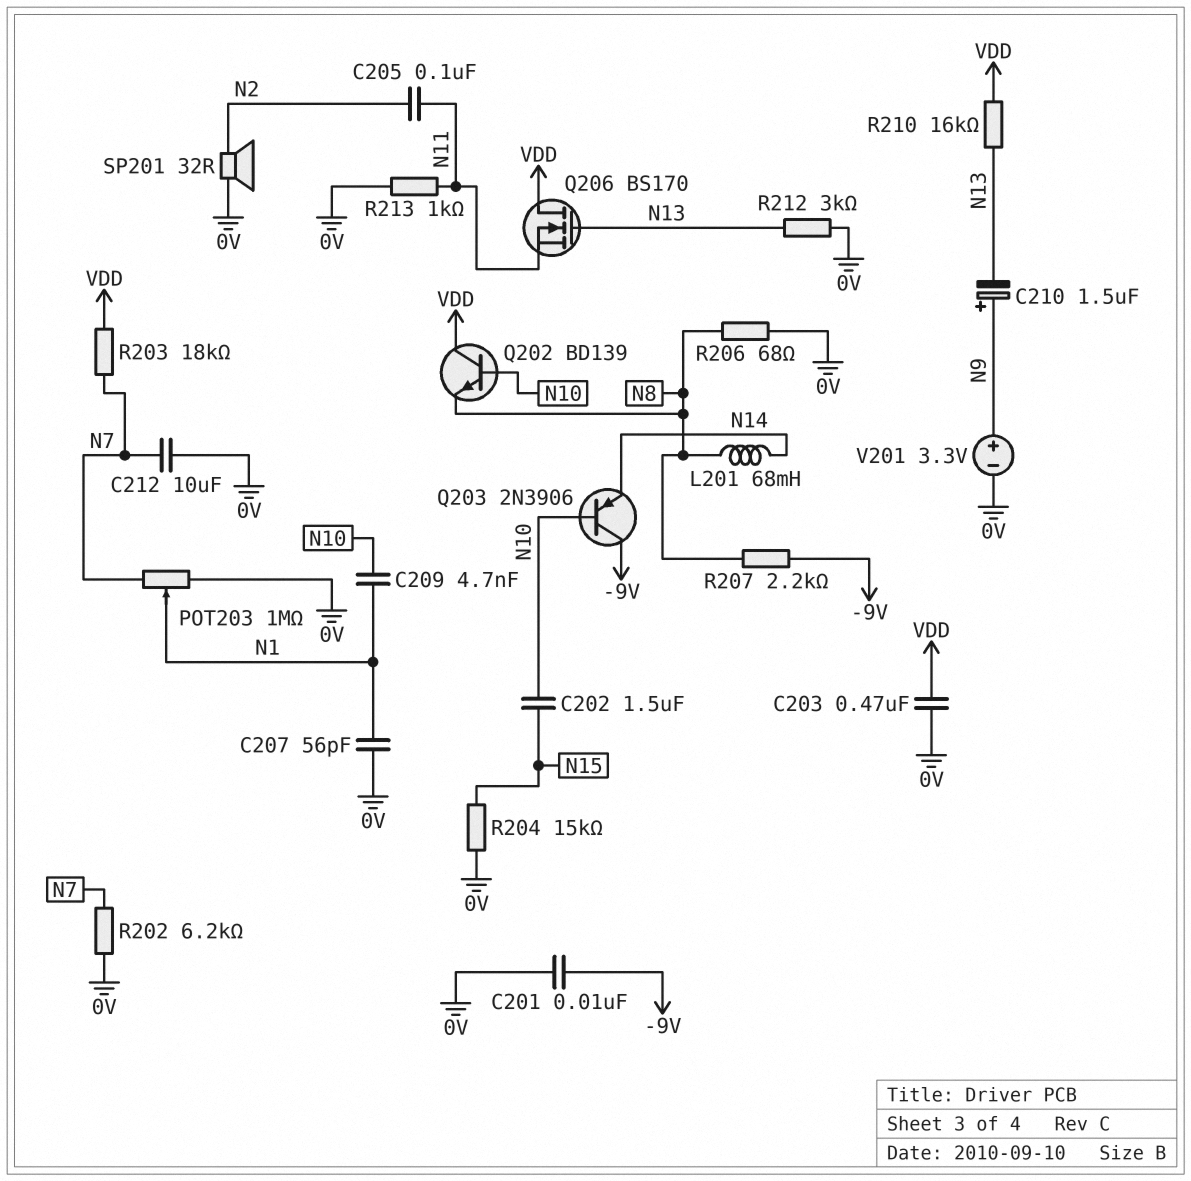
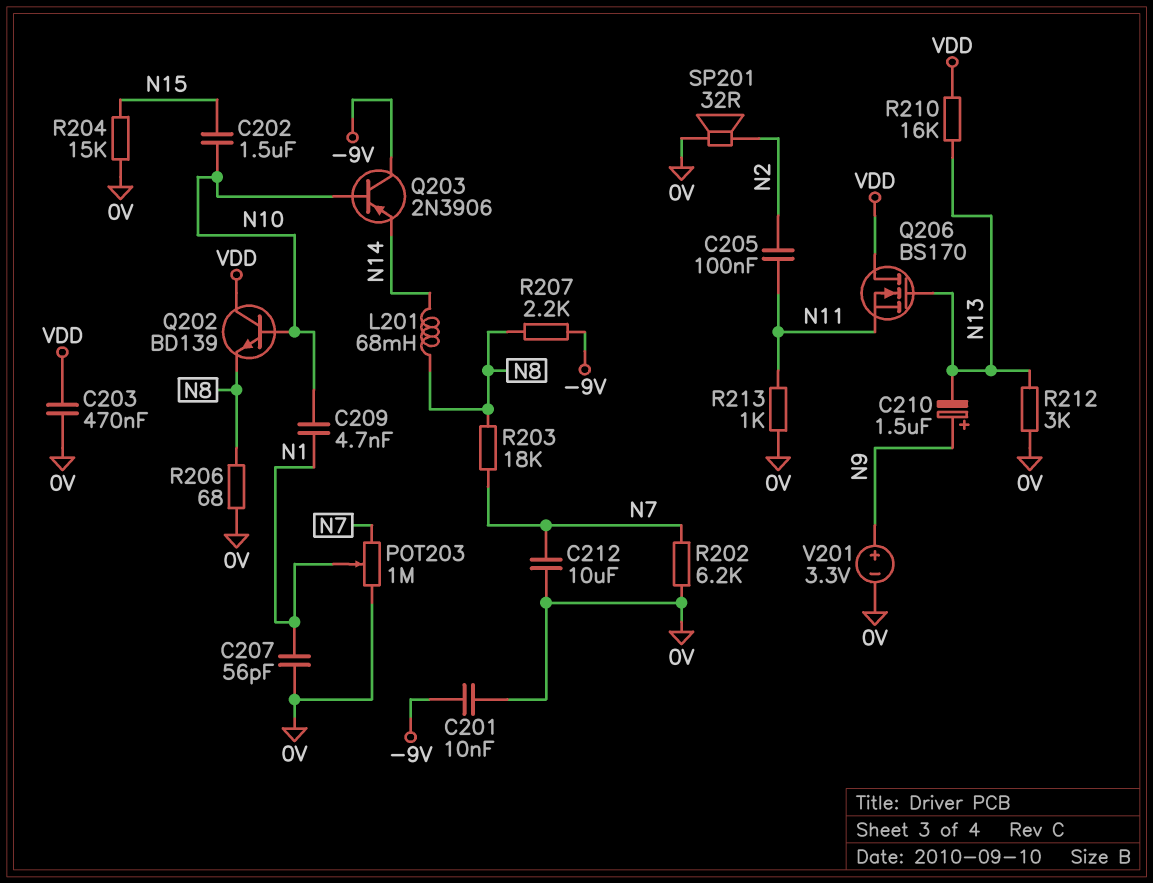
R203: 18k (N7, VDD) -> 18k (N7, N8)

